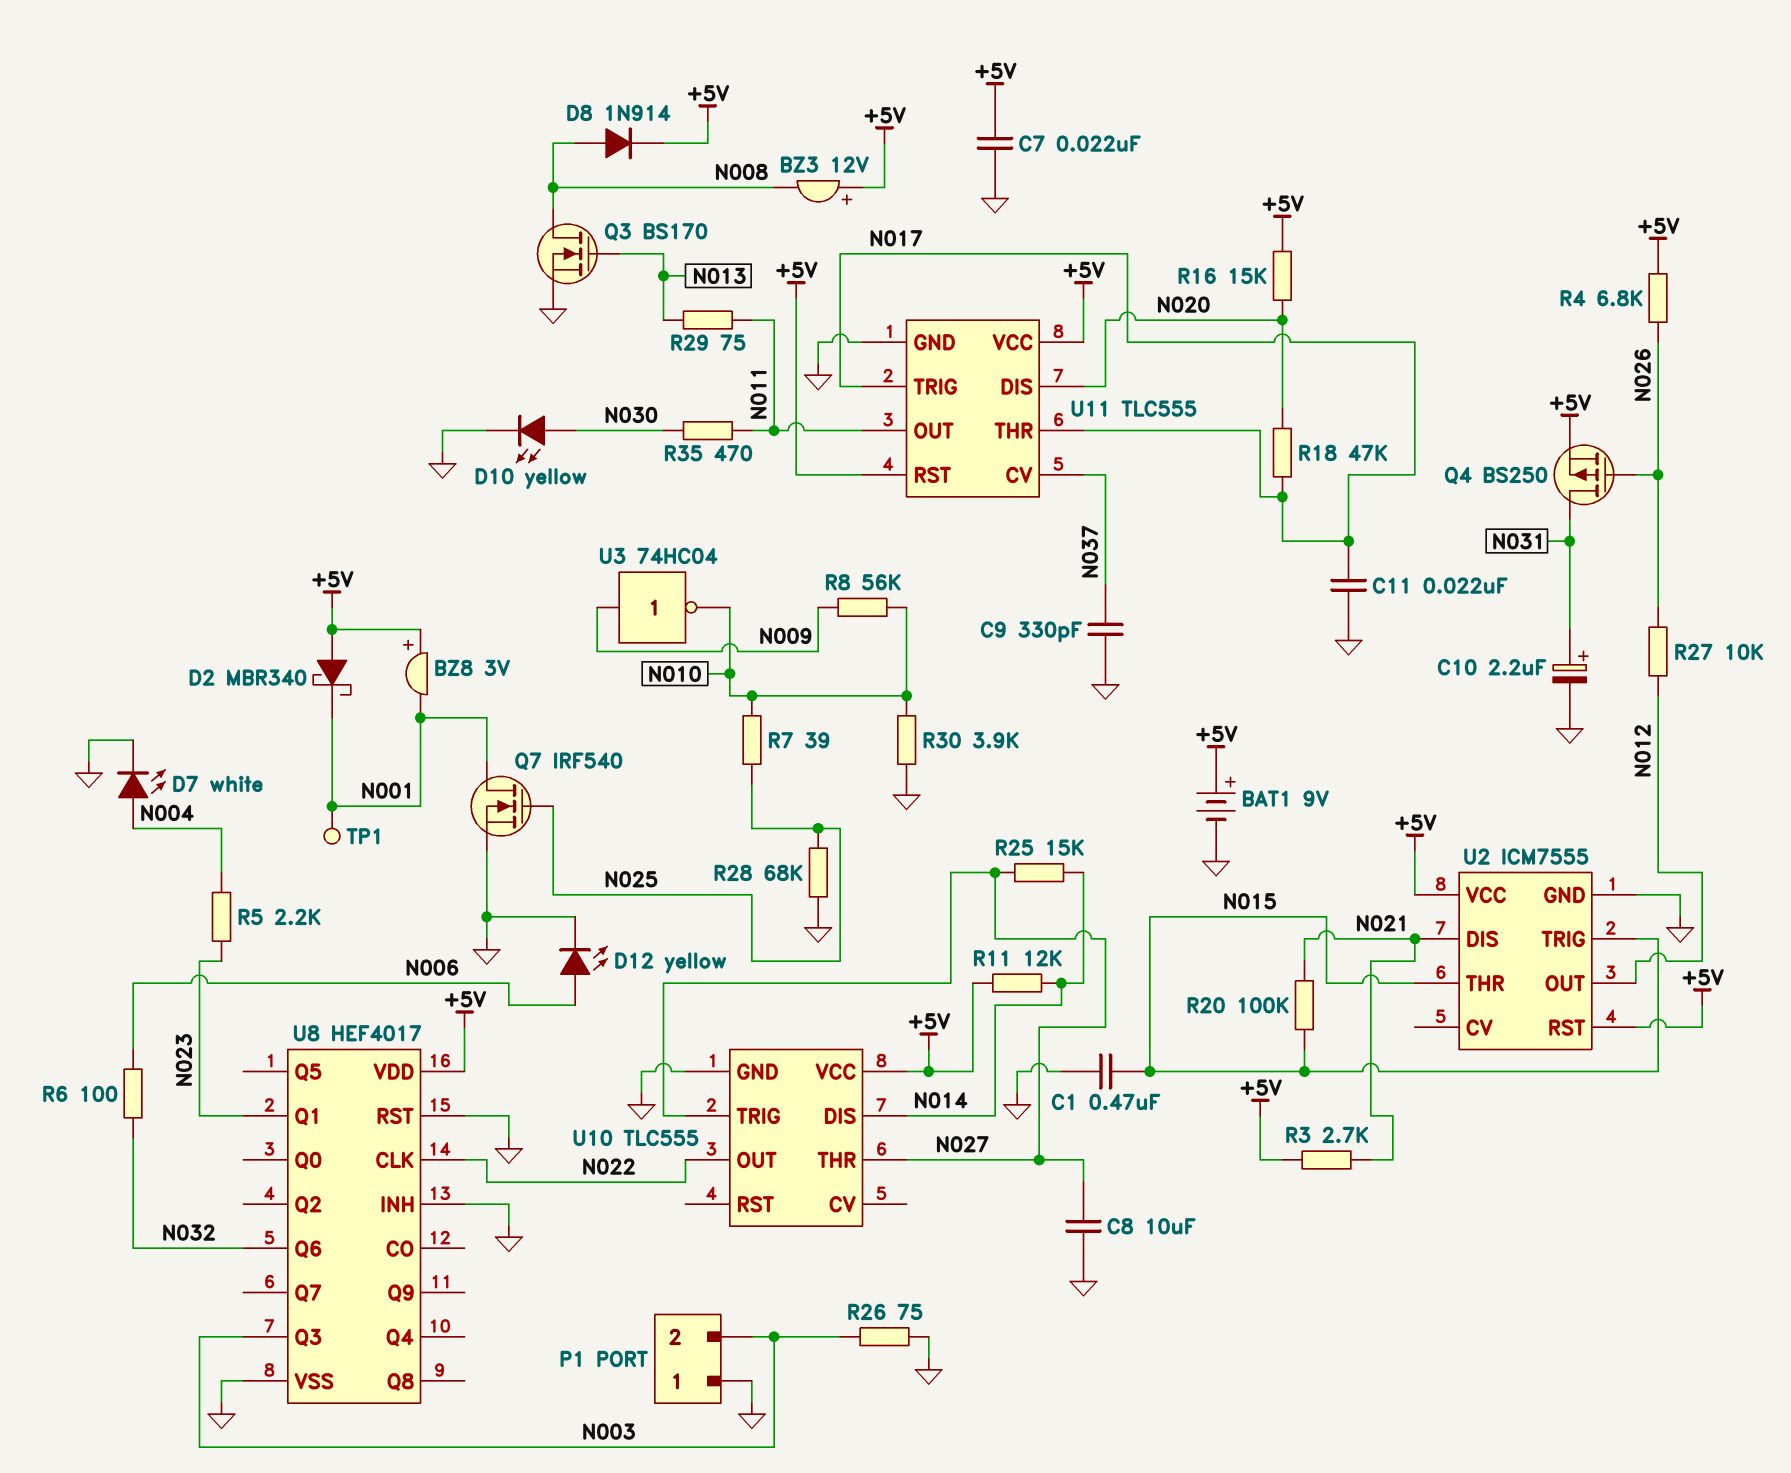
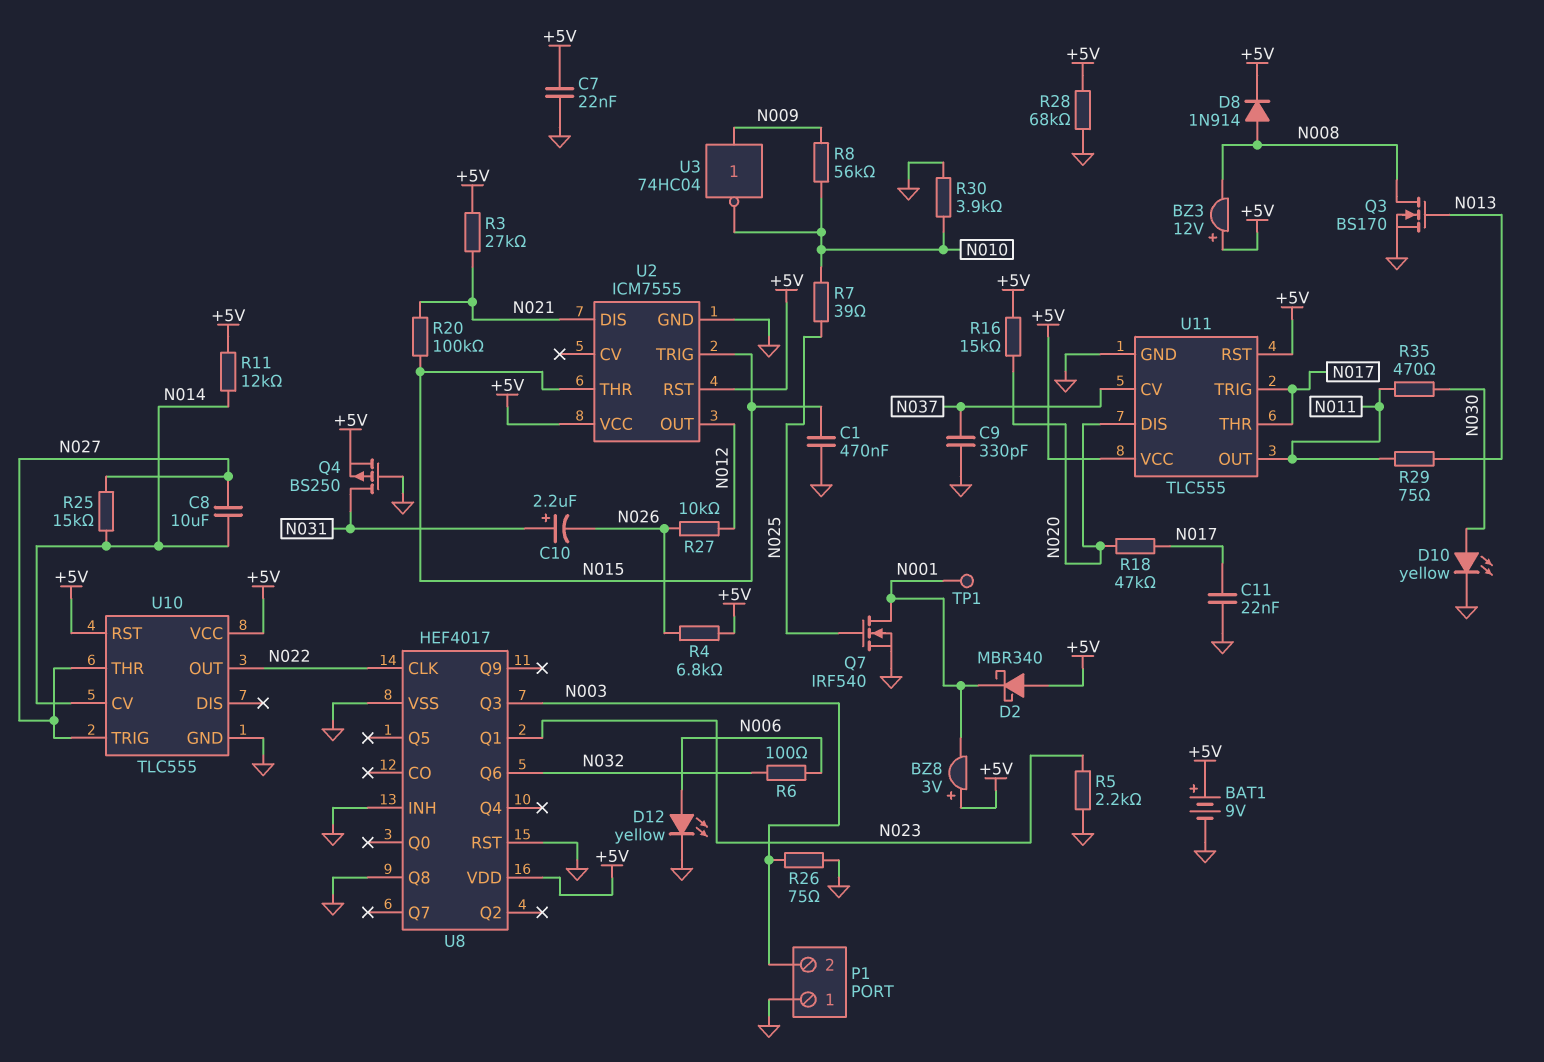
C8: 10uF (GND, N027) -> 10uF (N014, N027)
C10: 2.2uF (plus N031, minus GND) -> 2.2uF (plus N031, minus N026)
D7: LED white (A N004, K GND) -> none
Q4: PMOS BS250 (G N026, D N031, S +5V) -> PMOS BS250 (G GND, D N031, S +5V)
R3: 2.7k (+5V, N021) -> 27k (+5V, N021)
R5: 2.2k (N004, N023) -> 2.2k (GND, N023)
R28: 68k (GND, N025) -> 68k (+5V, GND)
U8 pin Q8: none -> GND
U10 pin CV: none -> N014
U10 pin DIS: N014 -> none
U10 pin RST: none -> +5V

